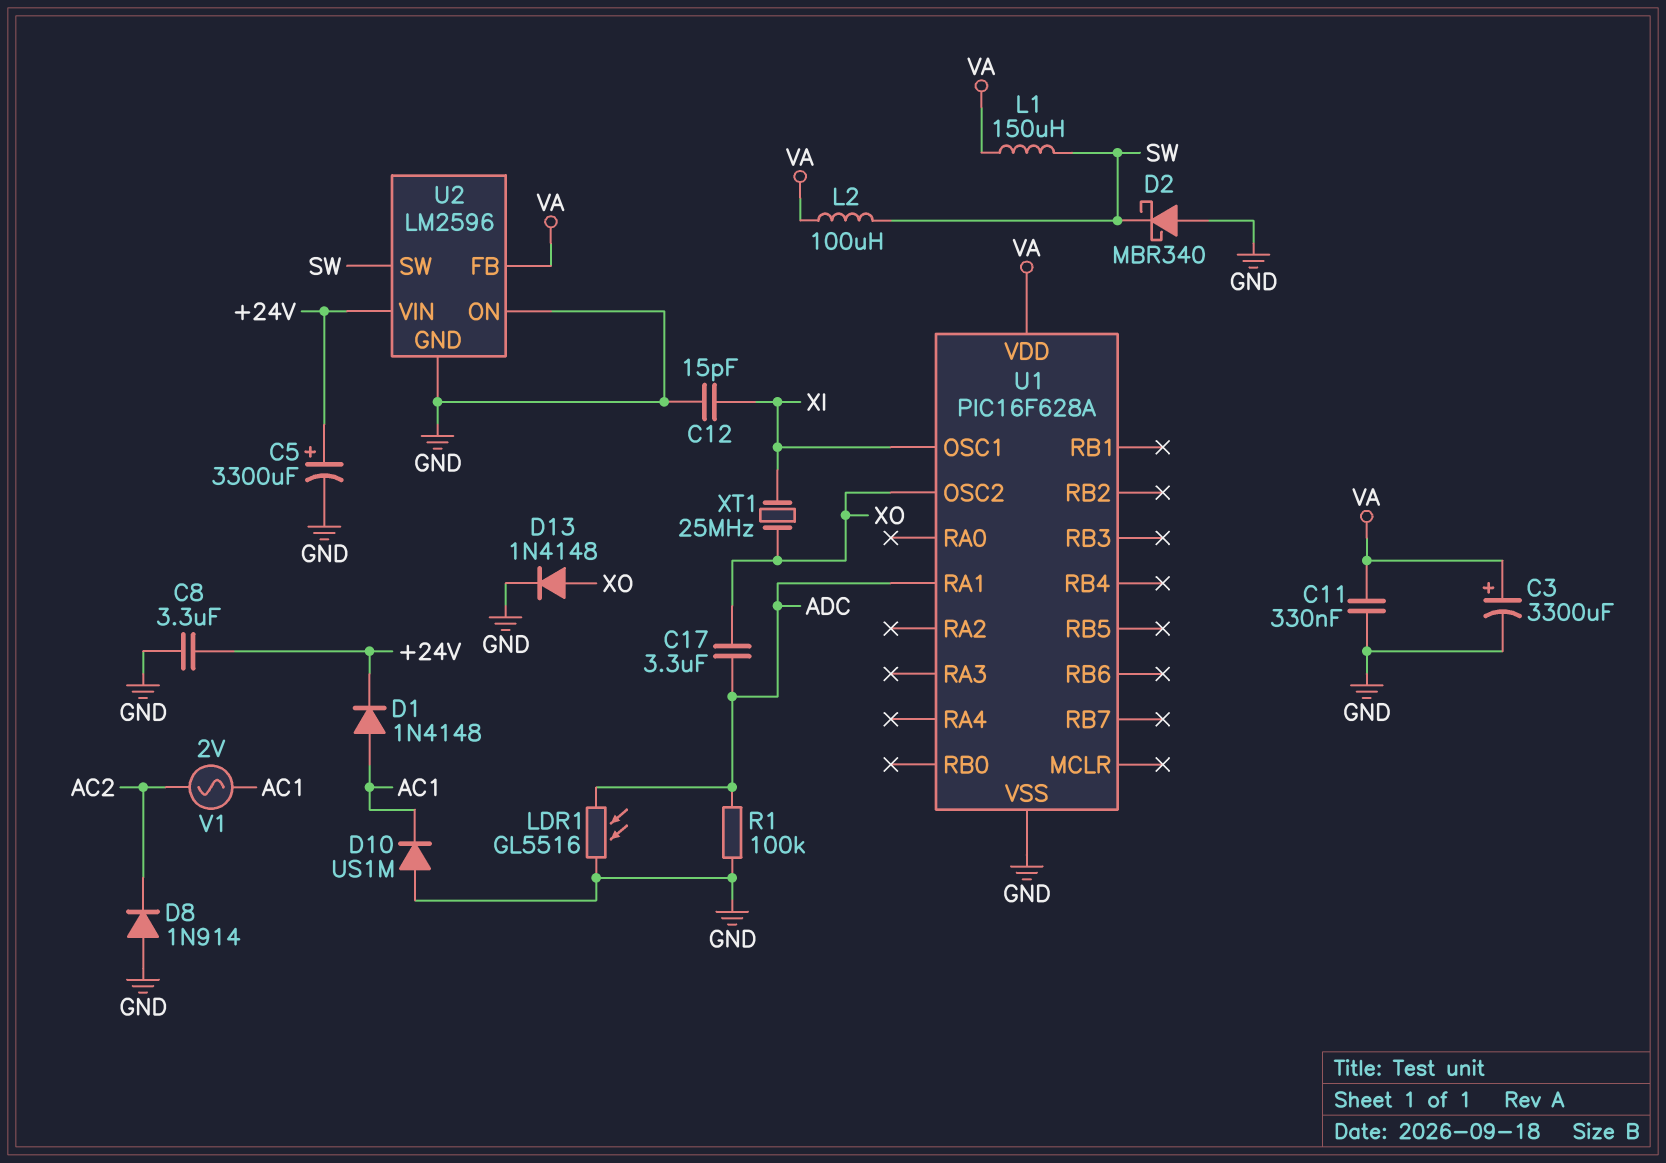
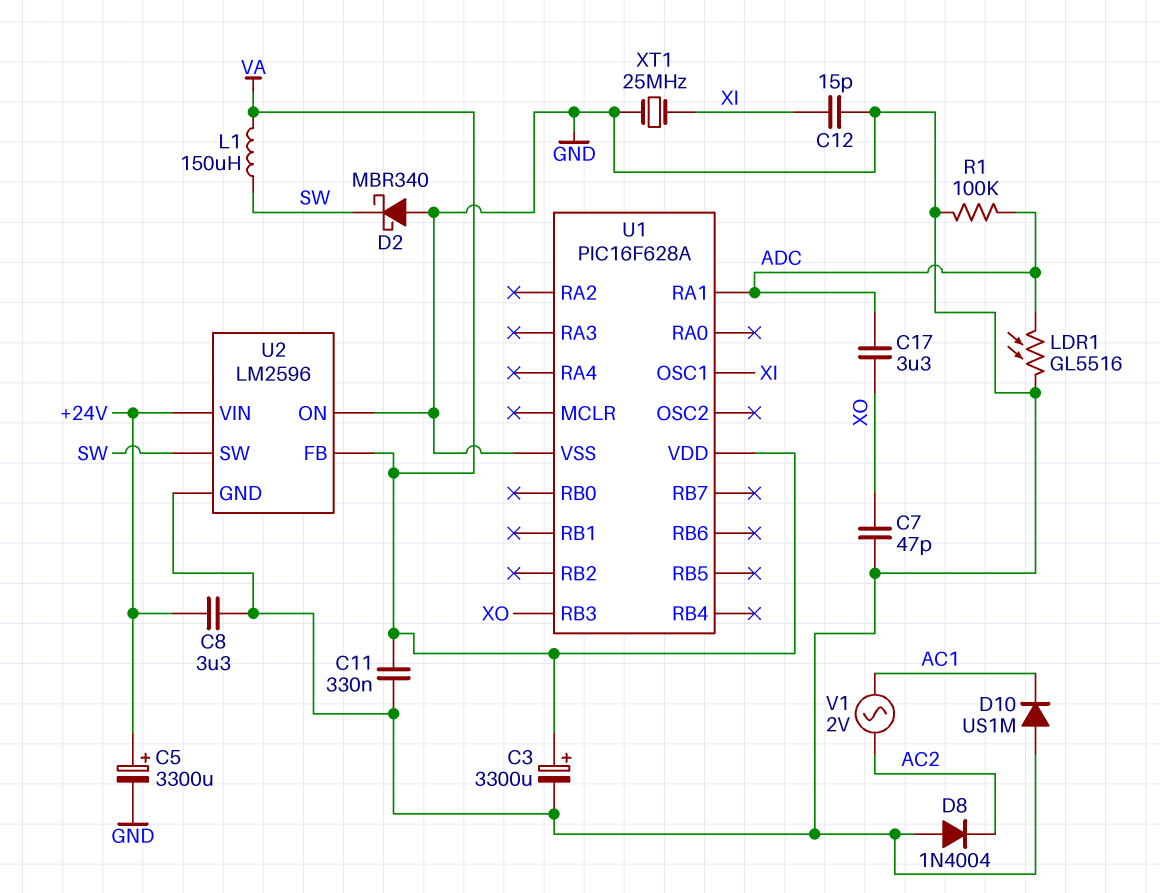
C7: none -> 47pF (GND, XO)
D1: diode 1N4148 (A AC1, K +24V) -> none
D8: diode 1N914 (A GND, K AC2) -> diode 1N4004 (A GND, K AC2)
D13: diode 1N4148 (A XO, K GND) -> none
L2: 100uH (SW, VA) -> none
U1 pin OSC2: XO -> none
U1 pin RB3: none -> XO
XT1: 25MHz (XI, XO) -> 25MHz (GND, XI)

